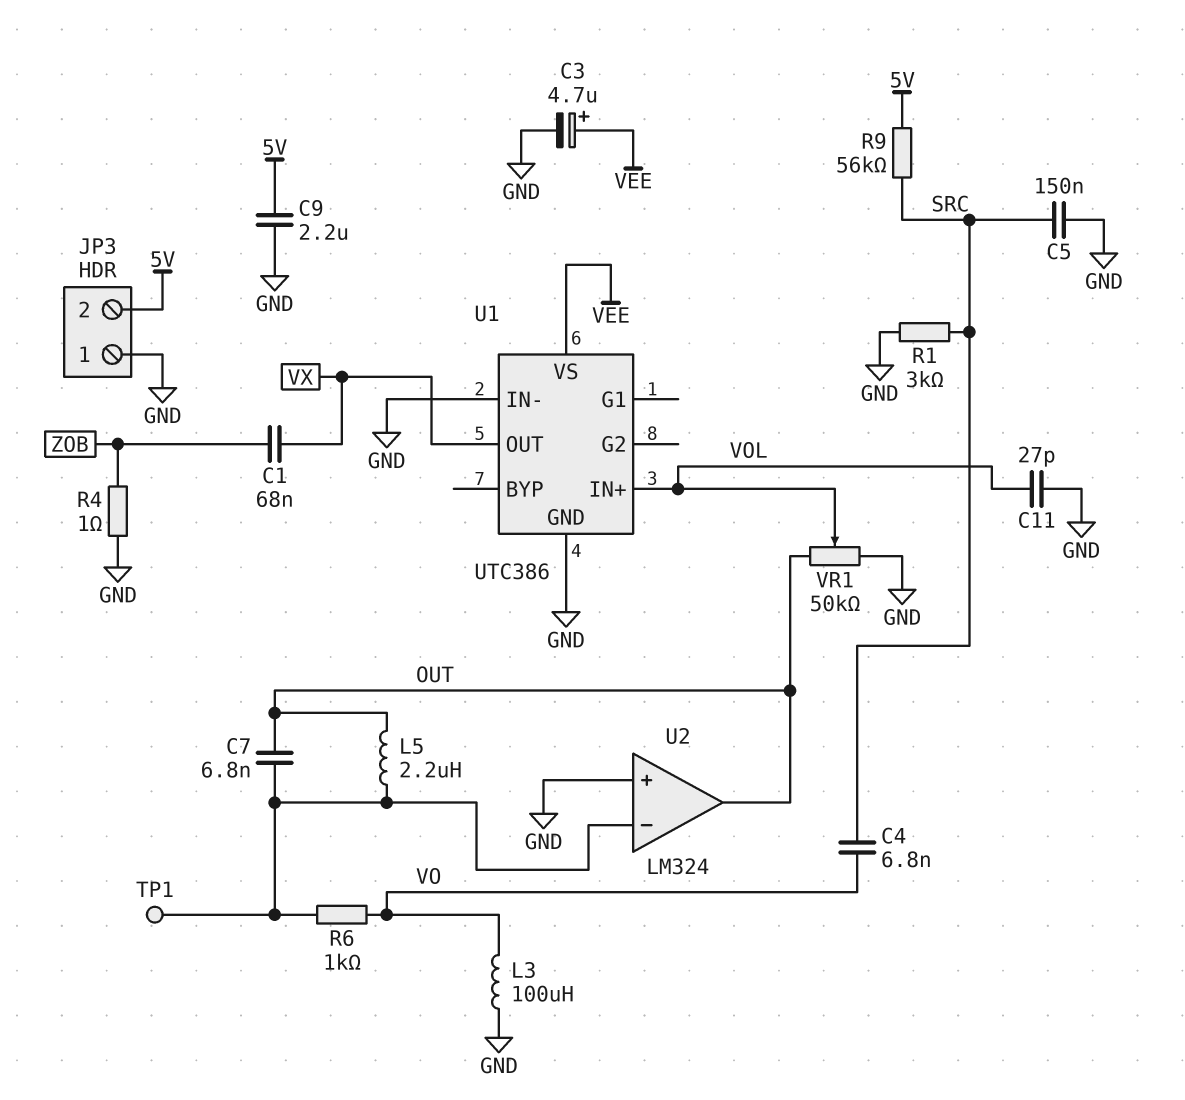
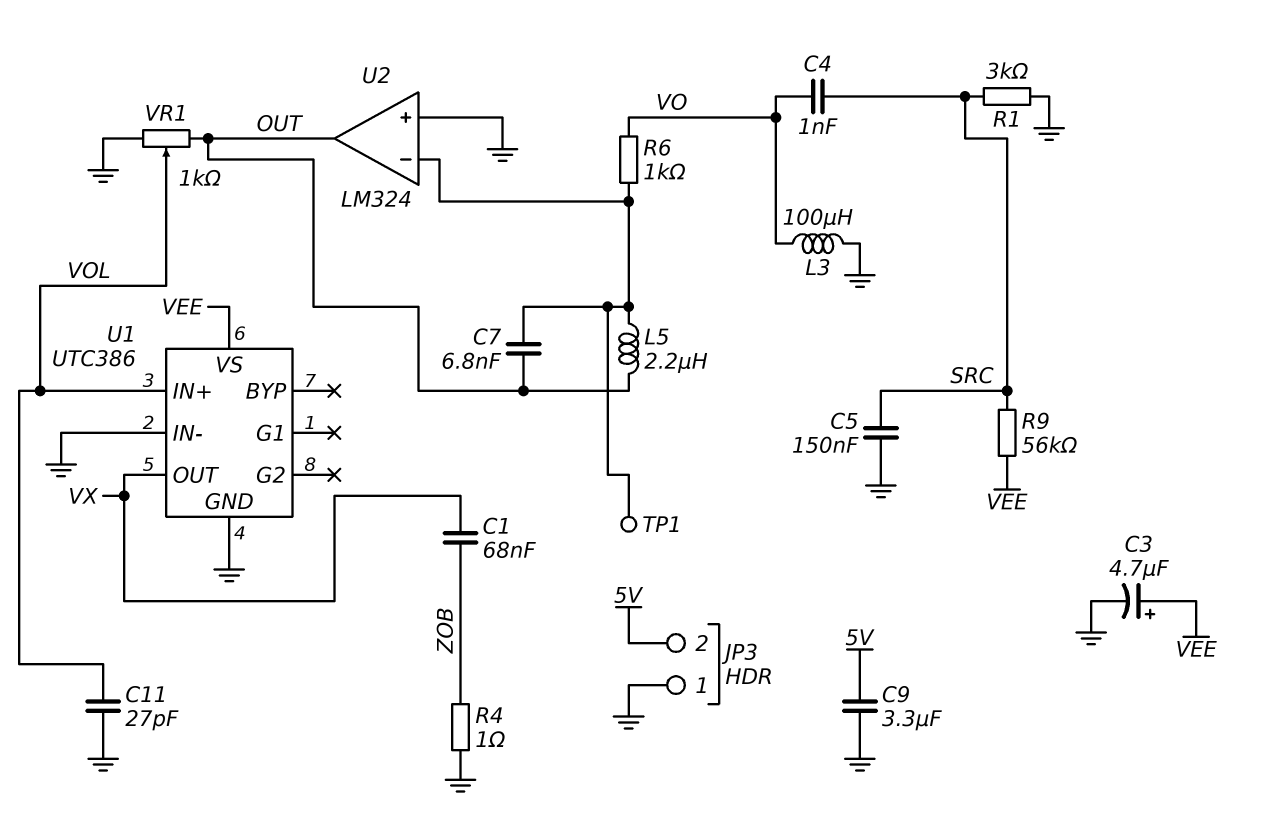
C4: 6.8nF (SRC, VO) -> 1nF (SRC, VO)
C9: 2.2uF (5V, GND) -> 3.3uF (5V, GND)
R9: 56k (5V, SRC) -> 56k (SRC, VEE)
VR1: 50k (GND, OUT, wiper VOL) -> 1k (GND, OUT, wiper VOL)

